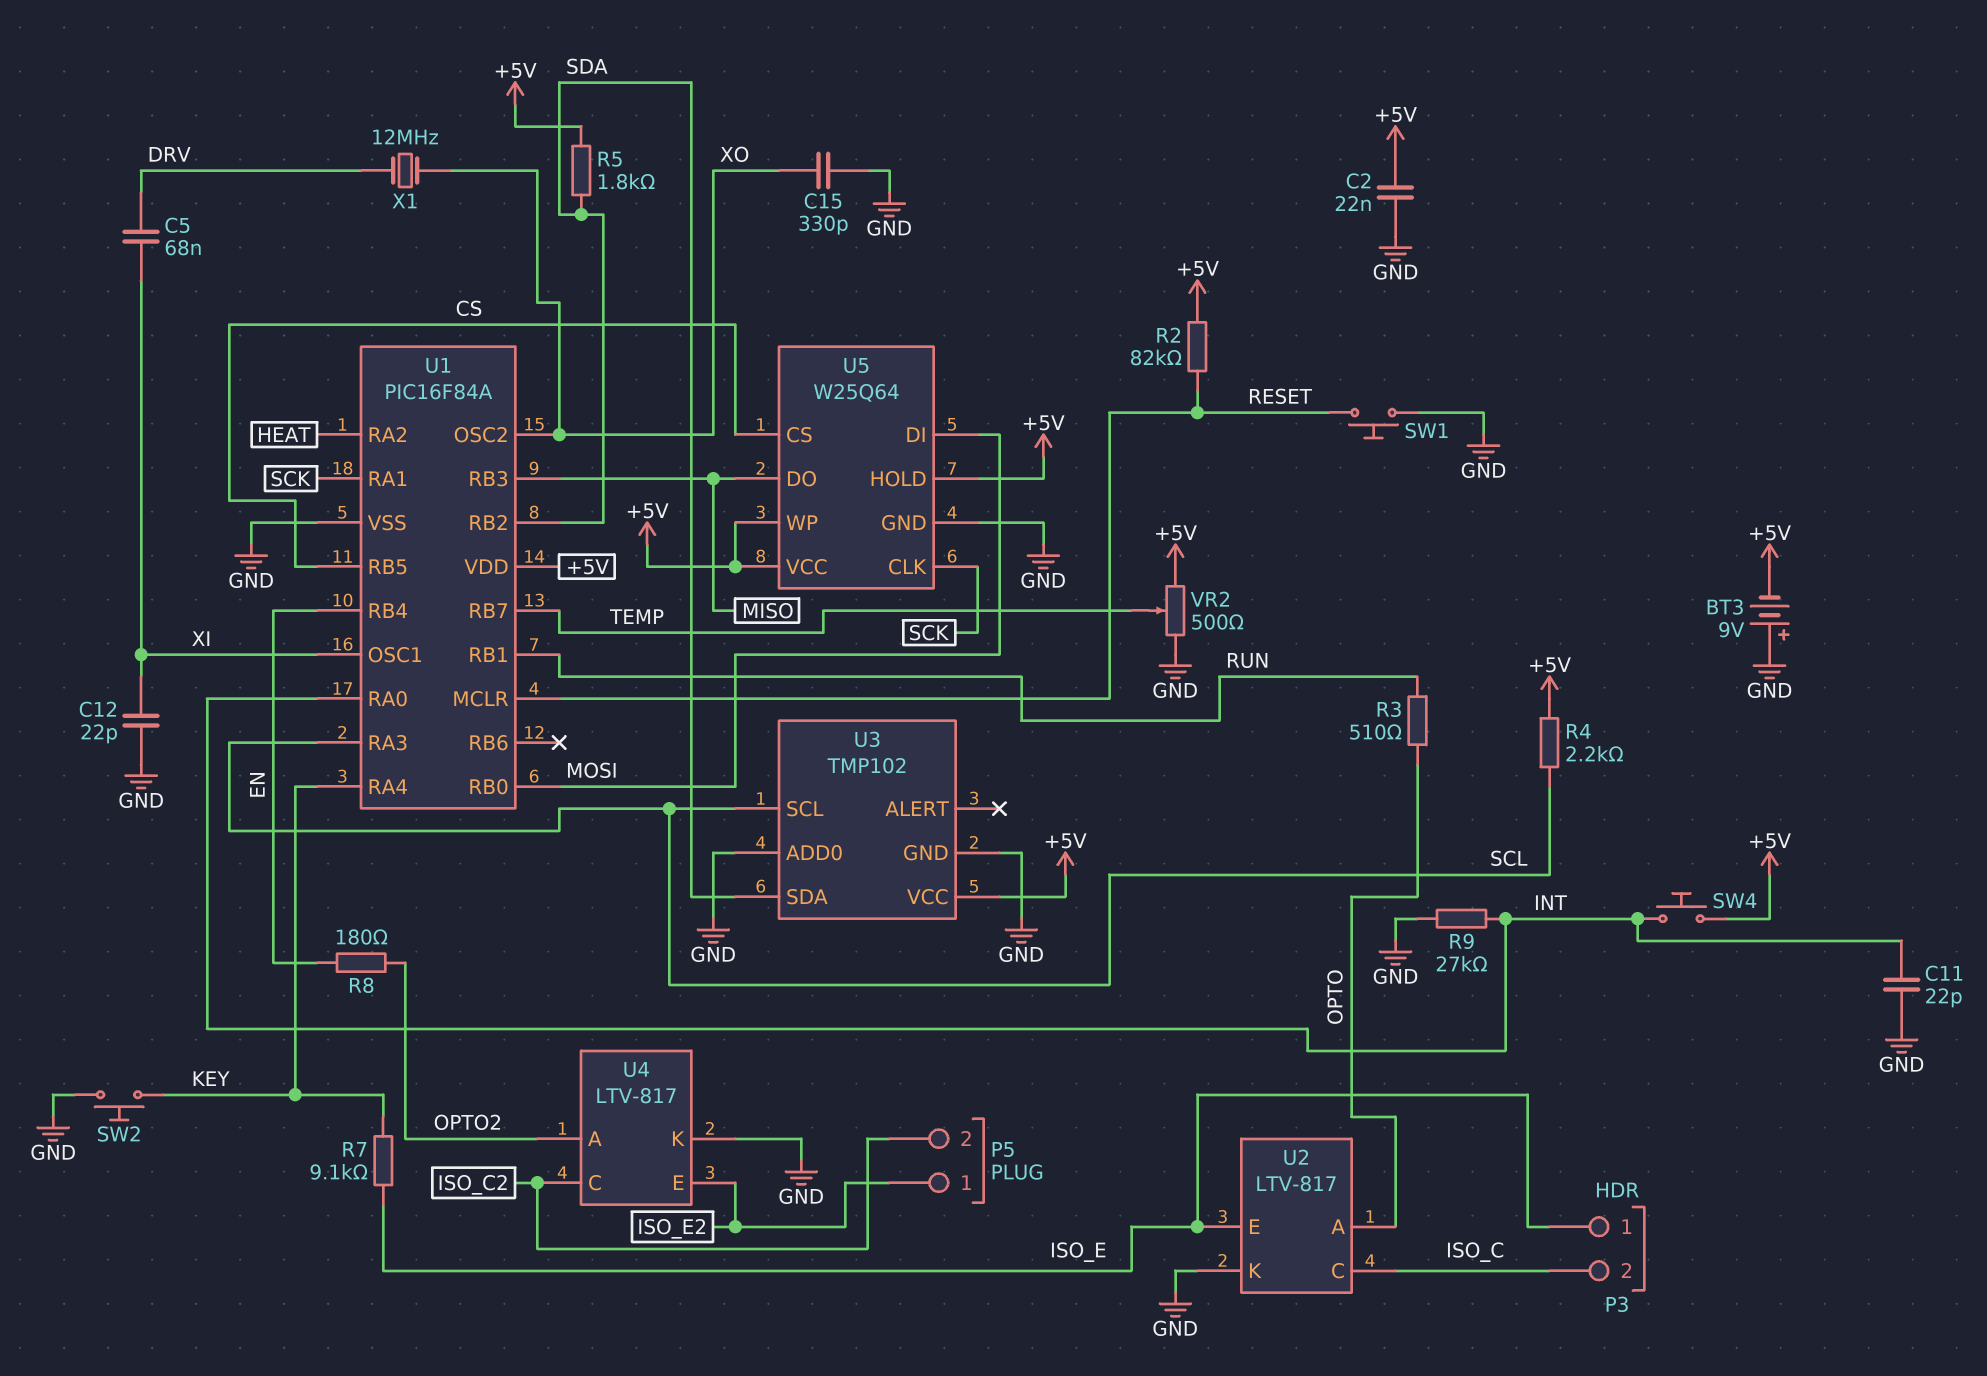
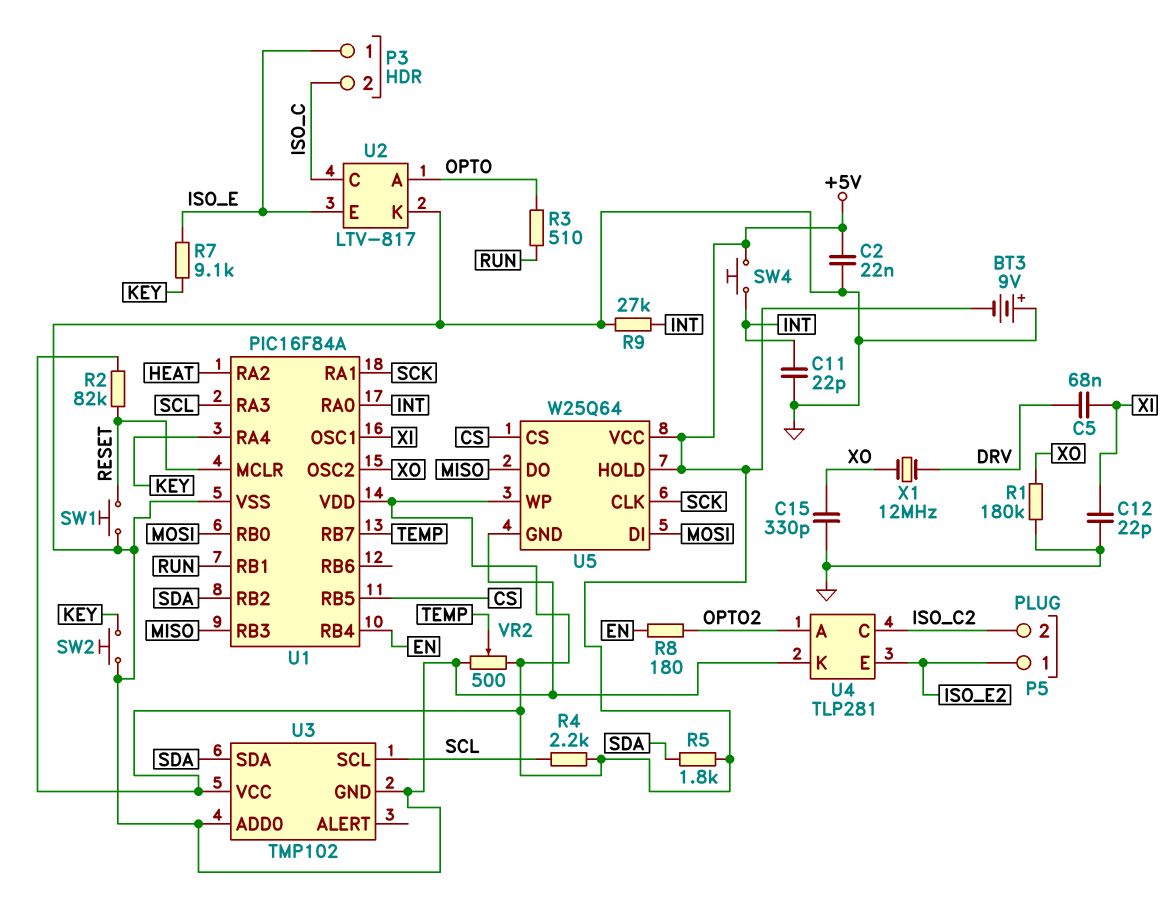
R1: none -> 180k (GND, XO)
U4: LTV-817 -> TLP281

